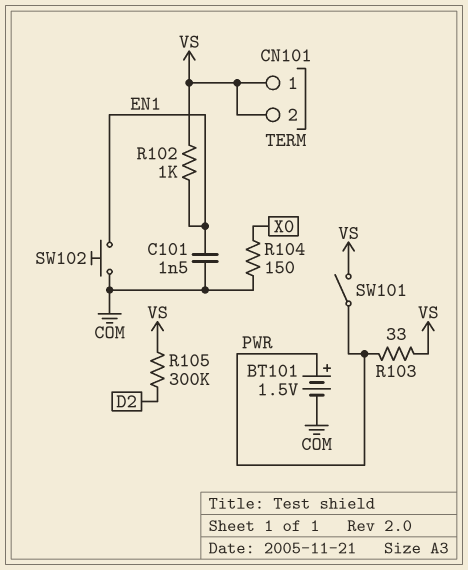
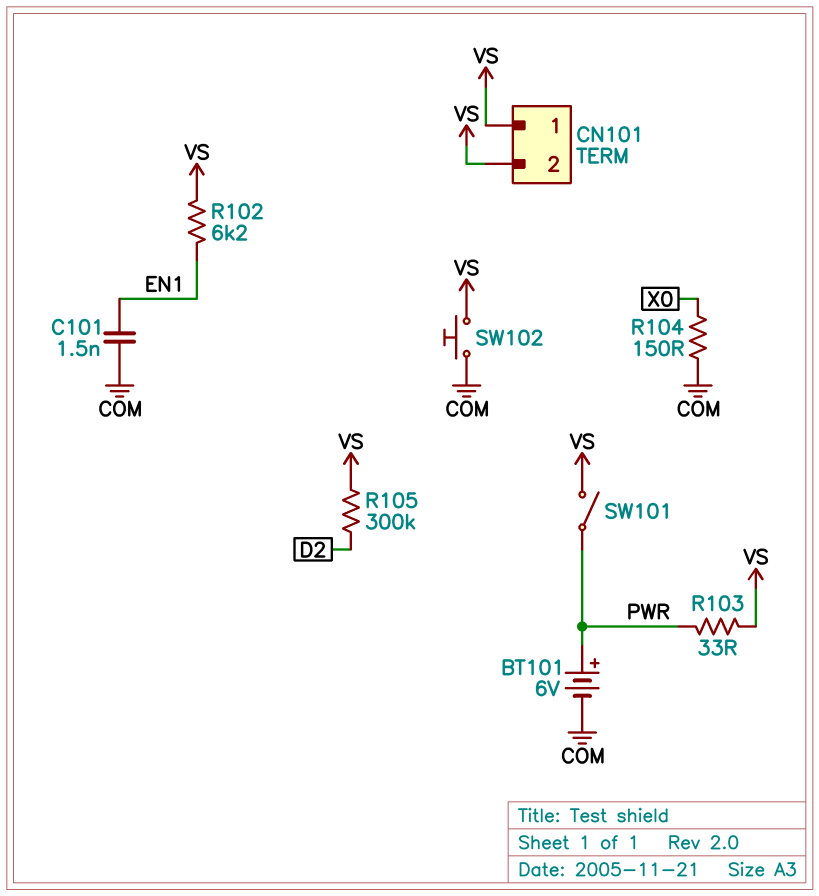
BT101: 1.5V (plus PWR, minus COM) -> 6V (plus PWR, minus COM)
R102: 1k (EN1, VS) -> 6.2k (EN1, VS)
SW102: button (COM, EN1) -> button (COM, VS)

